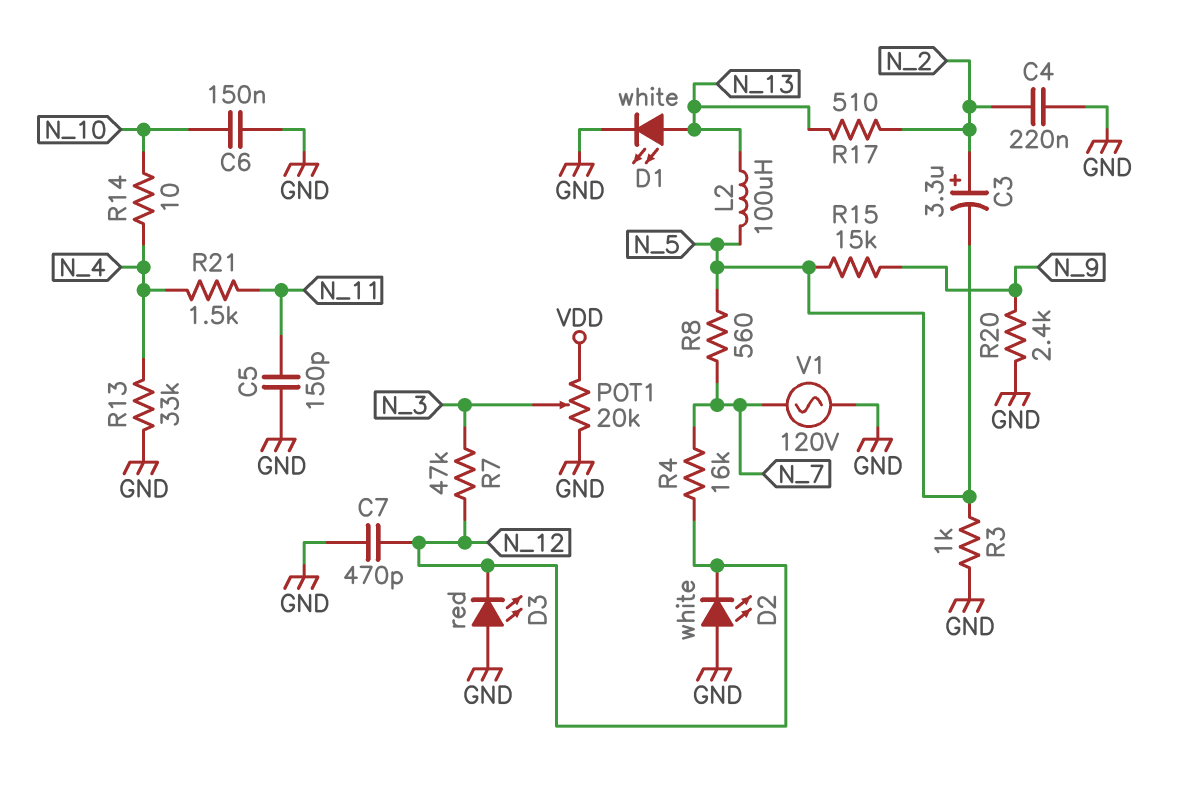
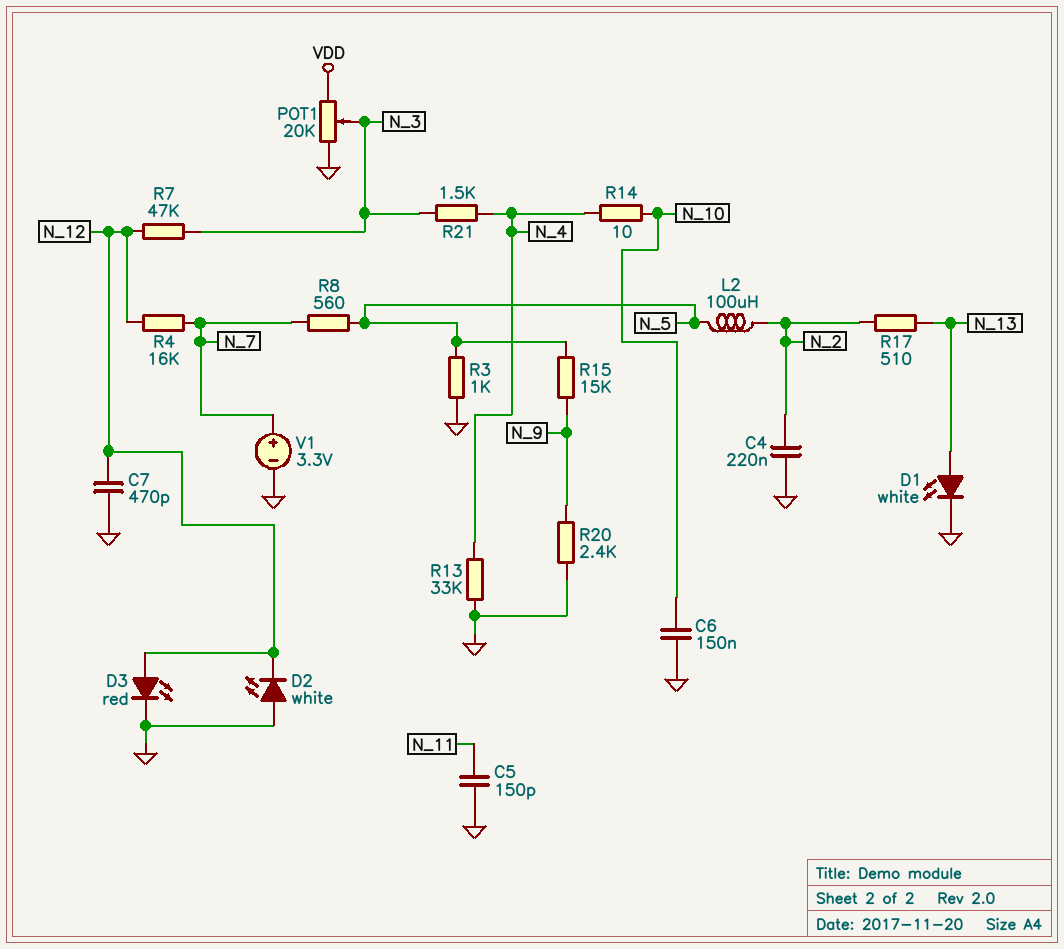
C3: 3.3uF (plus N_2, minus N_5) -> none
D3: LED red (A GND, K N_12) -> LED red (A N_12, K GND)
L2: 100uH (N_5, N_13) -> 100uH (N_2, N_5)
R21: 1.5k (N_4, N_11) -> 1.5k (N_3, N_4)
V1: AC 120V (GND, N_7) -> 3.3V (plus N_7, minus GND)

